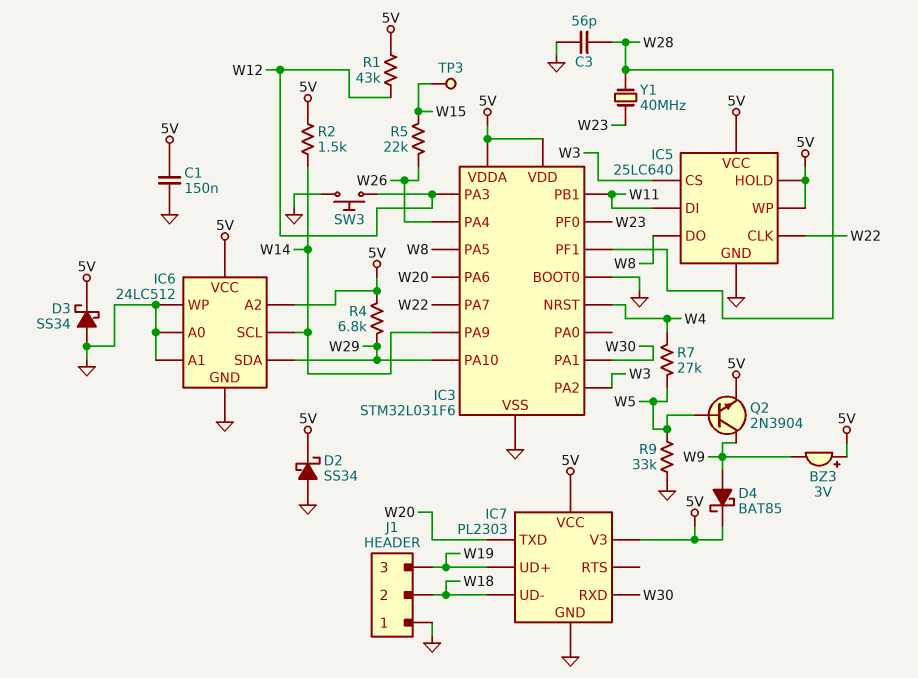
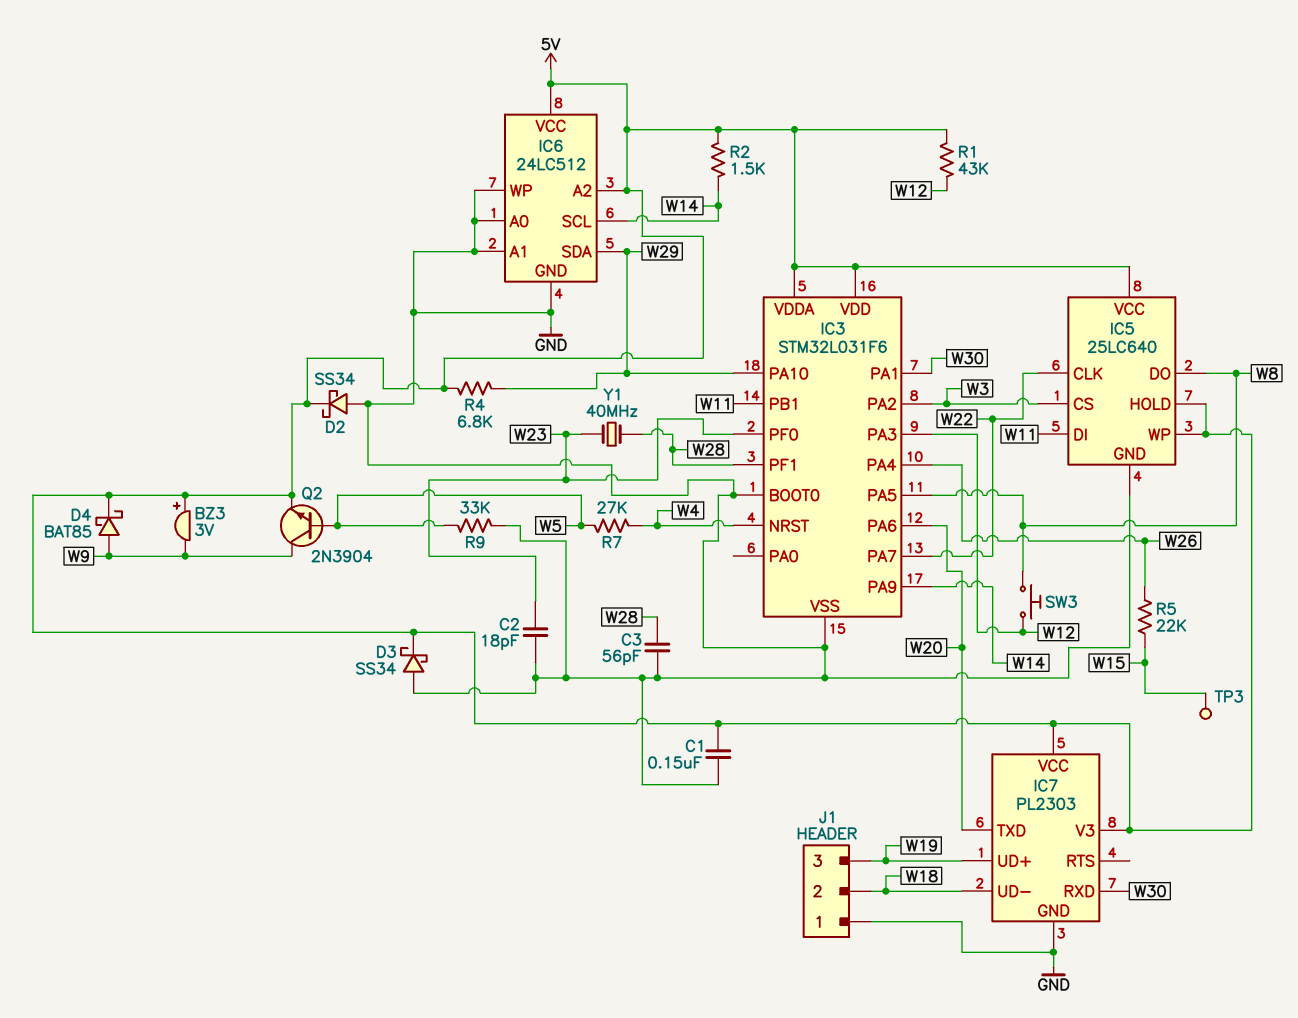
C2: none -> 18pF (GND, W23)
SW3: button (GND, W12) -> button (W8, W12)

